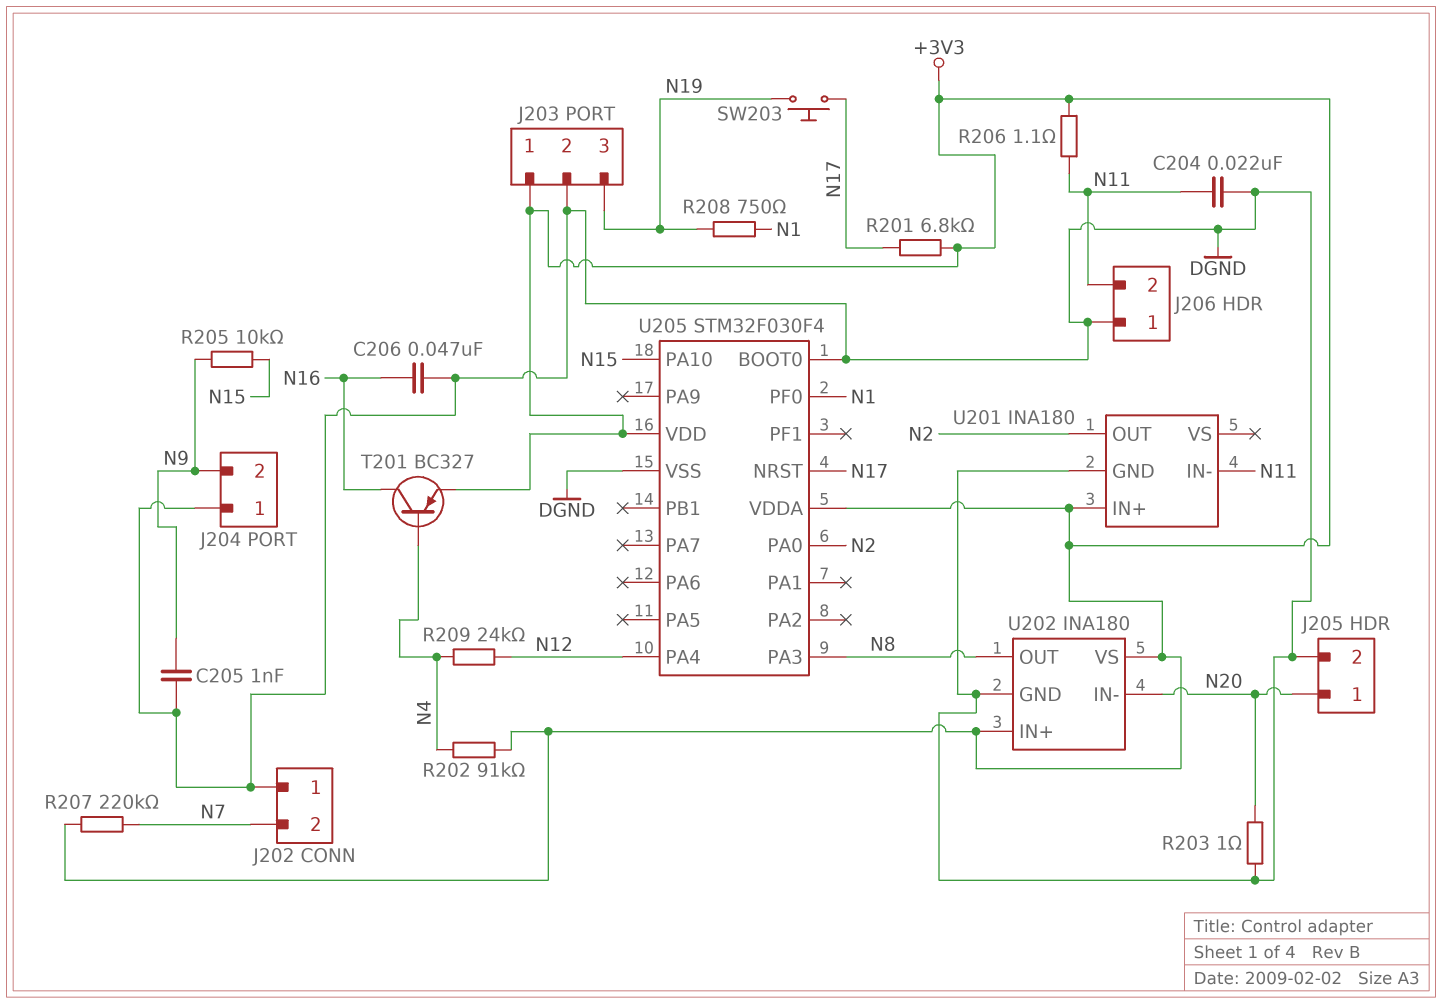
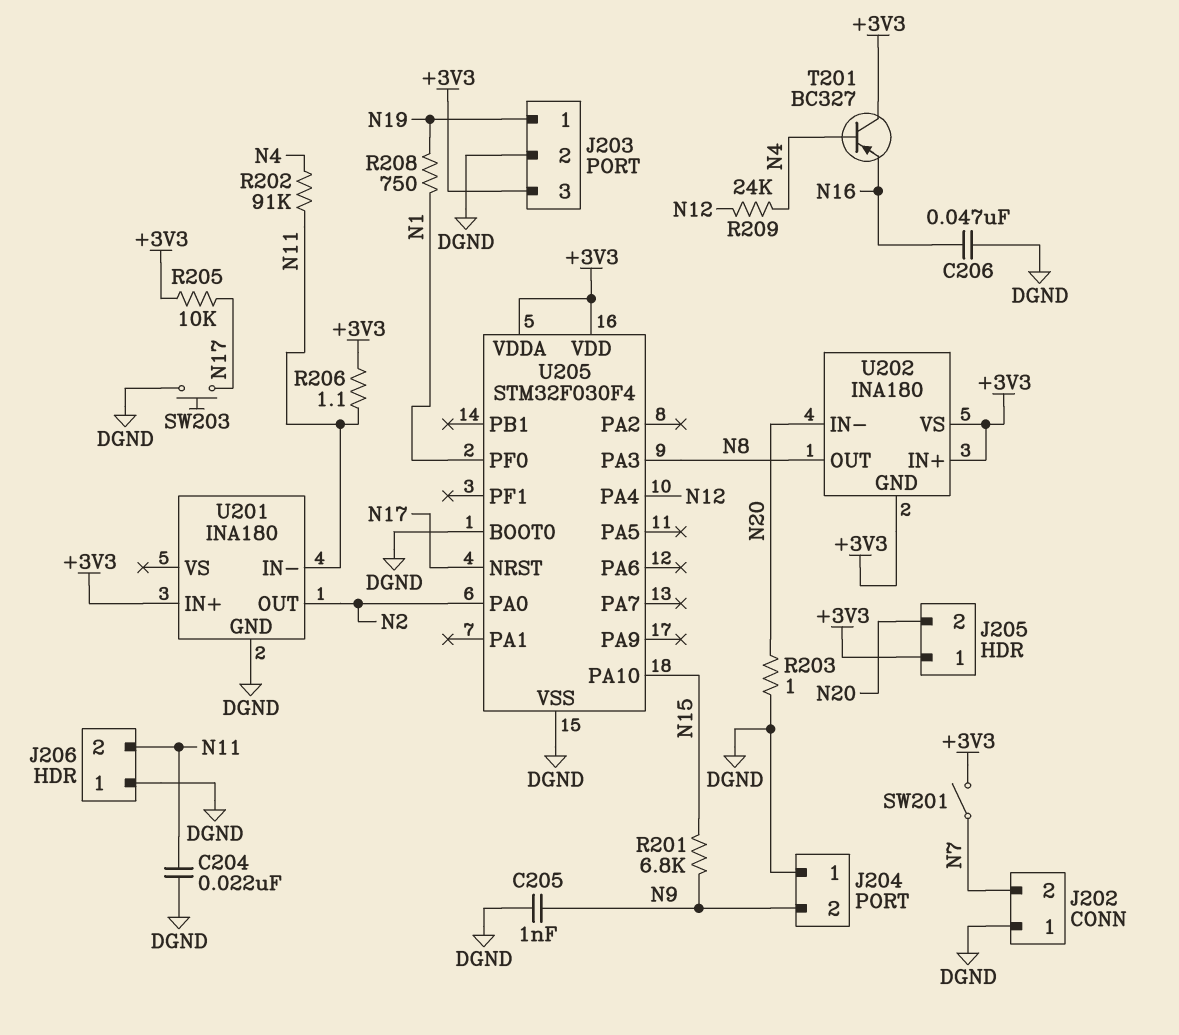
J203 pin 1: +3V3 -> N19
J203 pin 3: N19 -> +3V3
J205 pin 1: N20 -> +3V3
J205 pin 2: DGND -> N20
R201: 6.8k (+3V3, N17) -> 6.8k (N9, N15)
R202: 91k (+3V3, N4) -> 91k (N4, N11)
R205: 10k (N9, N15) -> 10k (+3V3, N17)
R207: 220k (+3V3, N7) -> none
SW201: none -> switch (+3V3, N7)
SW203: button (N17, N19) -> button (DGND, N17)
T201: PNP BC327 (B N4, C N16, E +3V3) -> PNP BC327 (B N4, C +3V3, E N16)
U202 pin GND: DGND -> +3V3

